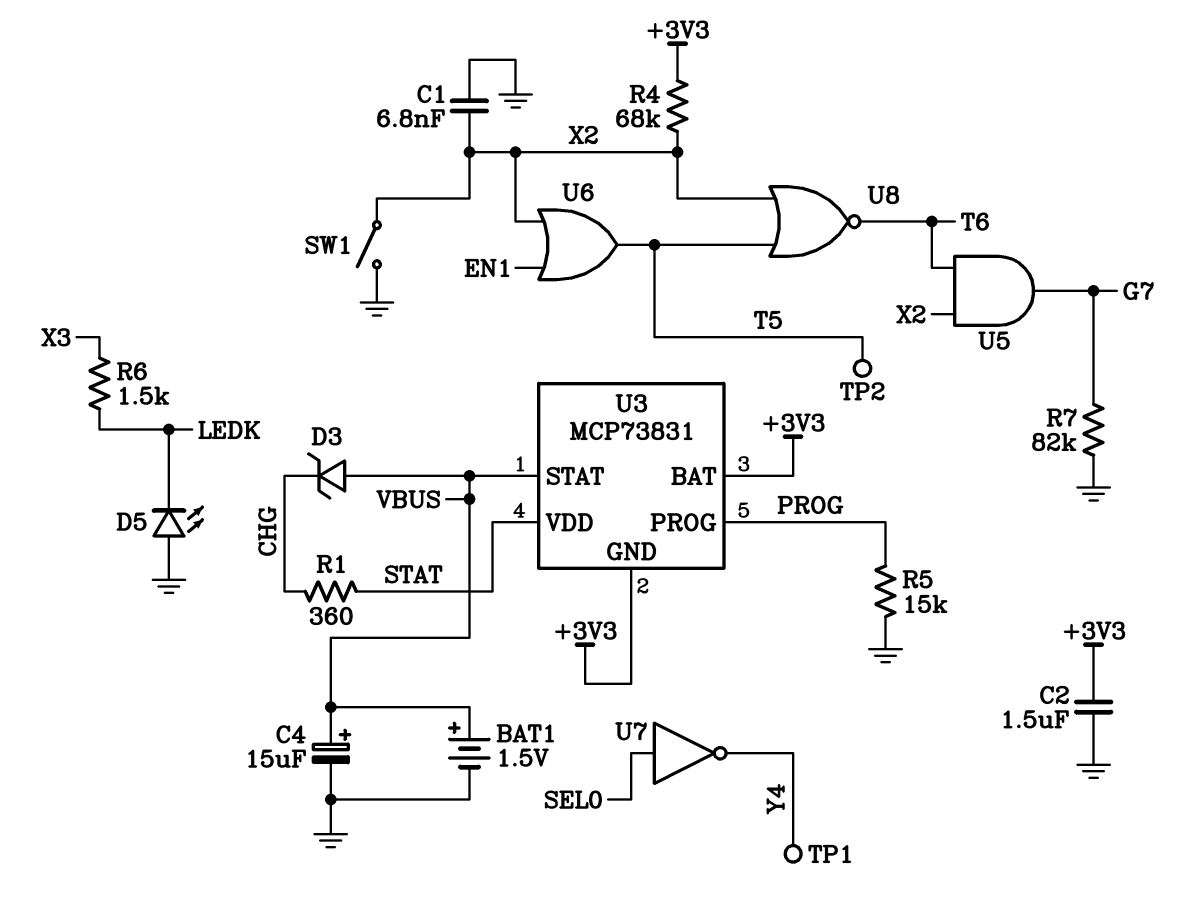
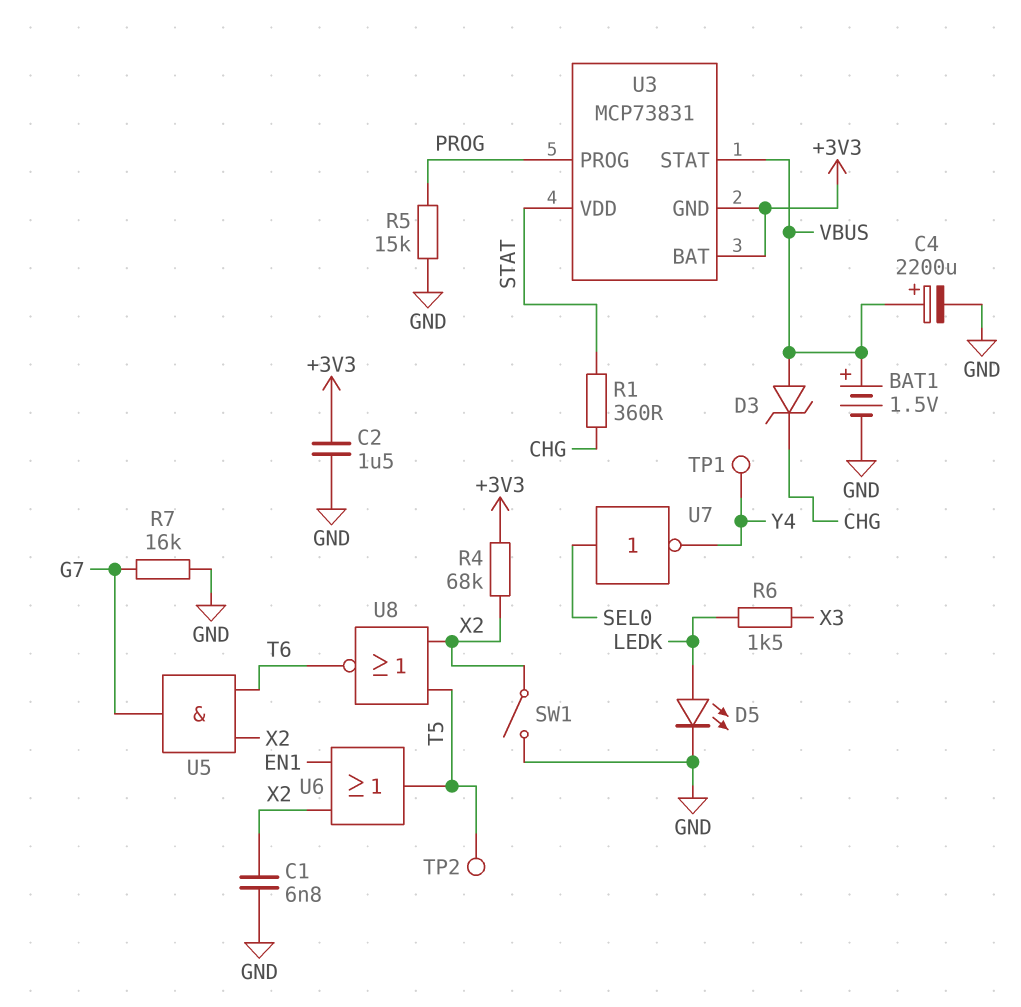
C4: 15uF (plus VBUS, minus GND) -> 2200uF (plus VBUS, minus GND)
D5: LED (A GND, K LEDK) -> LED (A LEDK, K GND)
R7: 82k (G7, GND) -> 16k (G7, GND)

